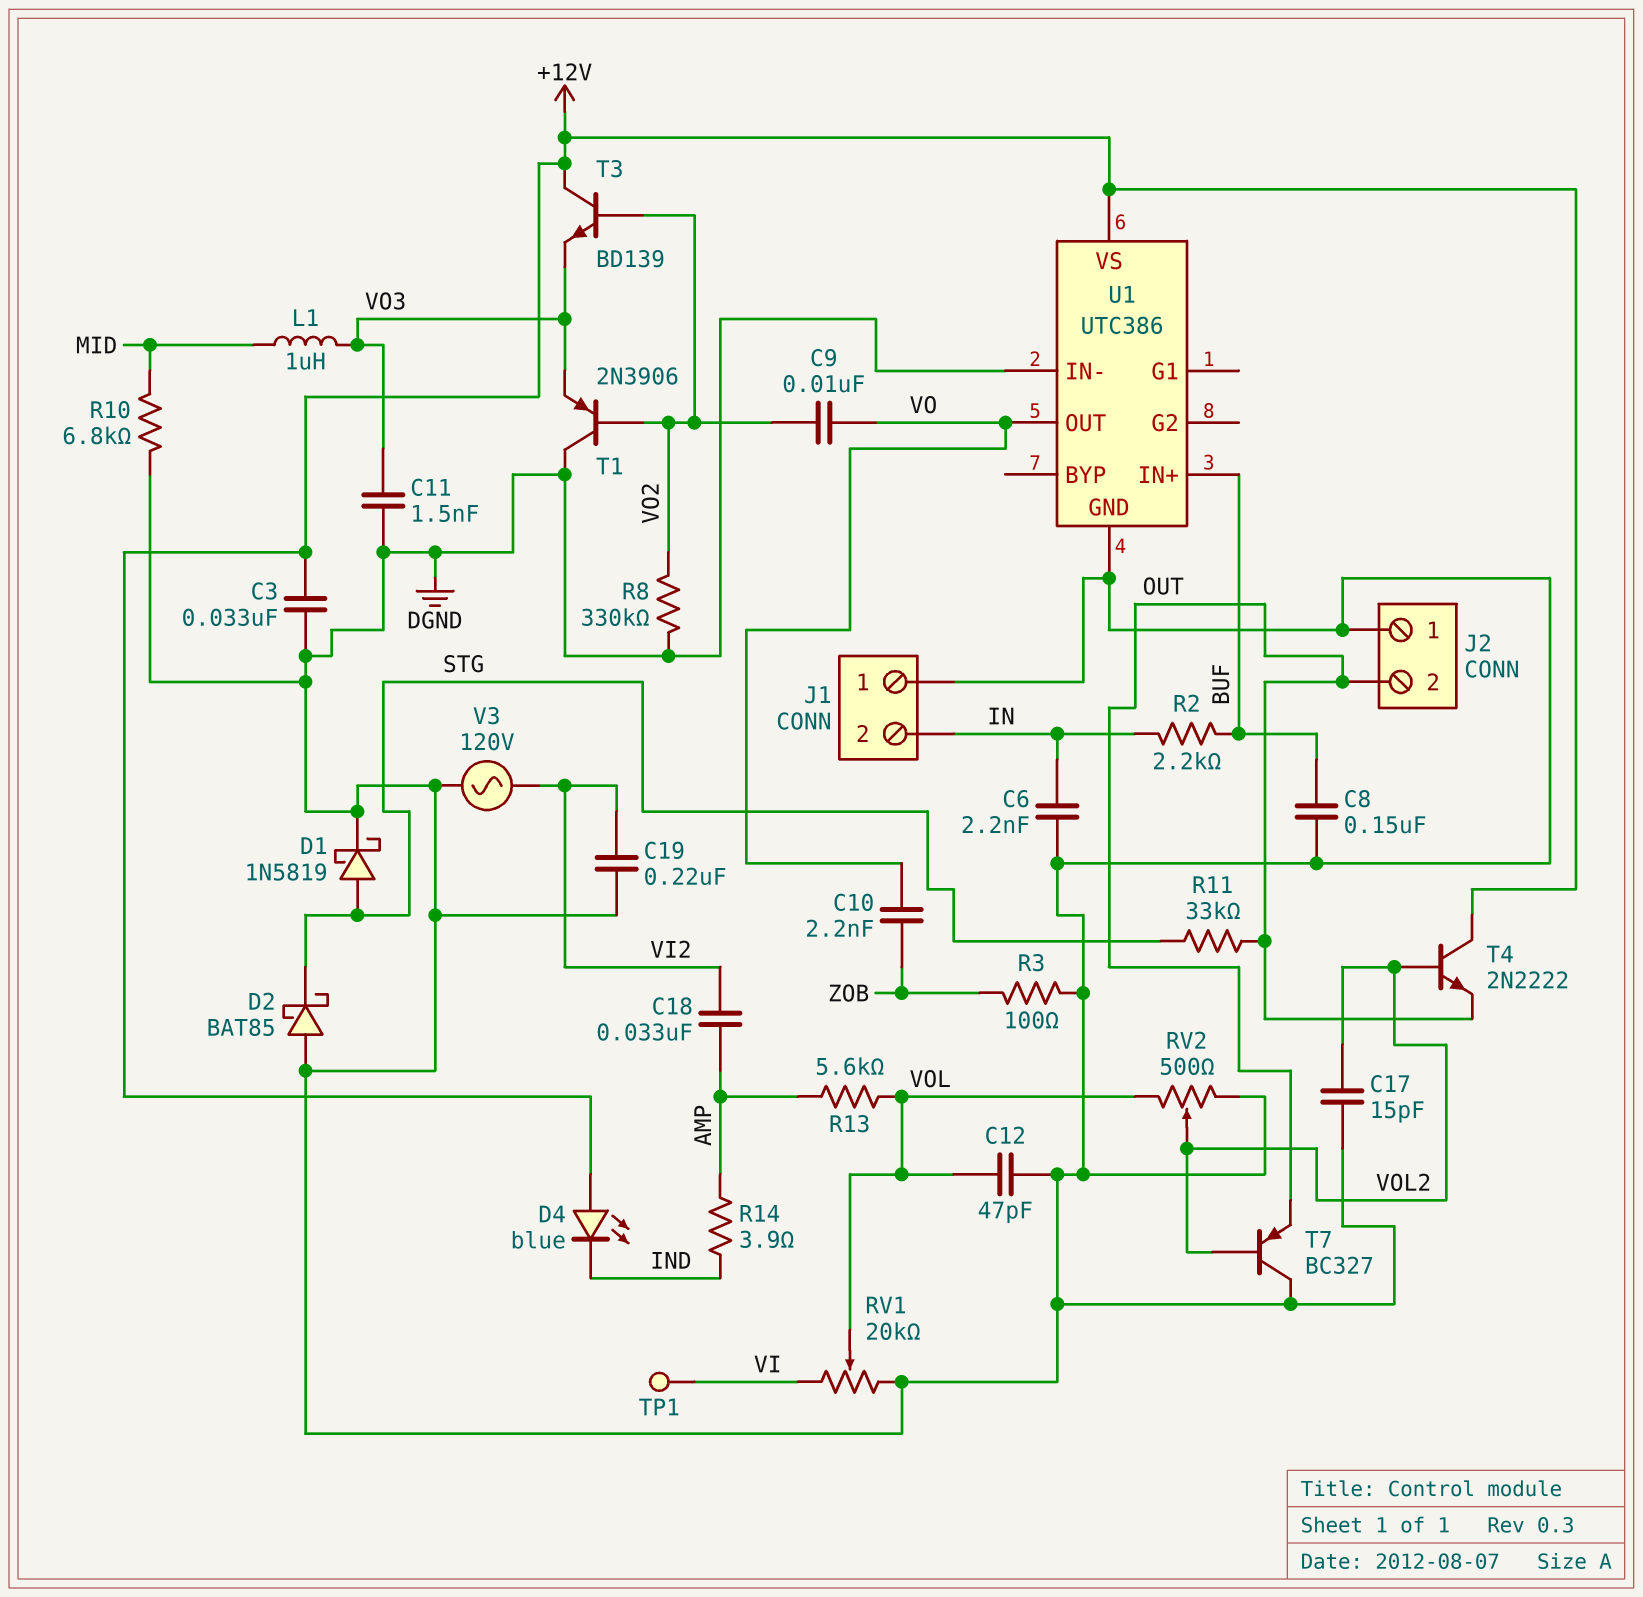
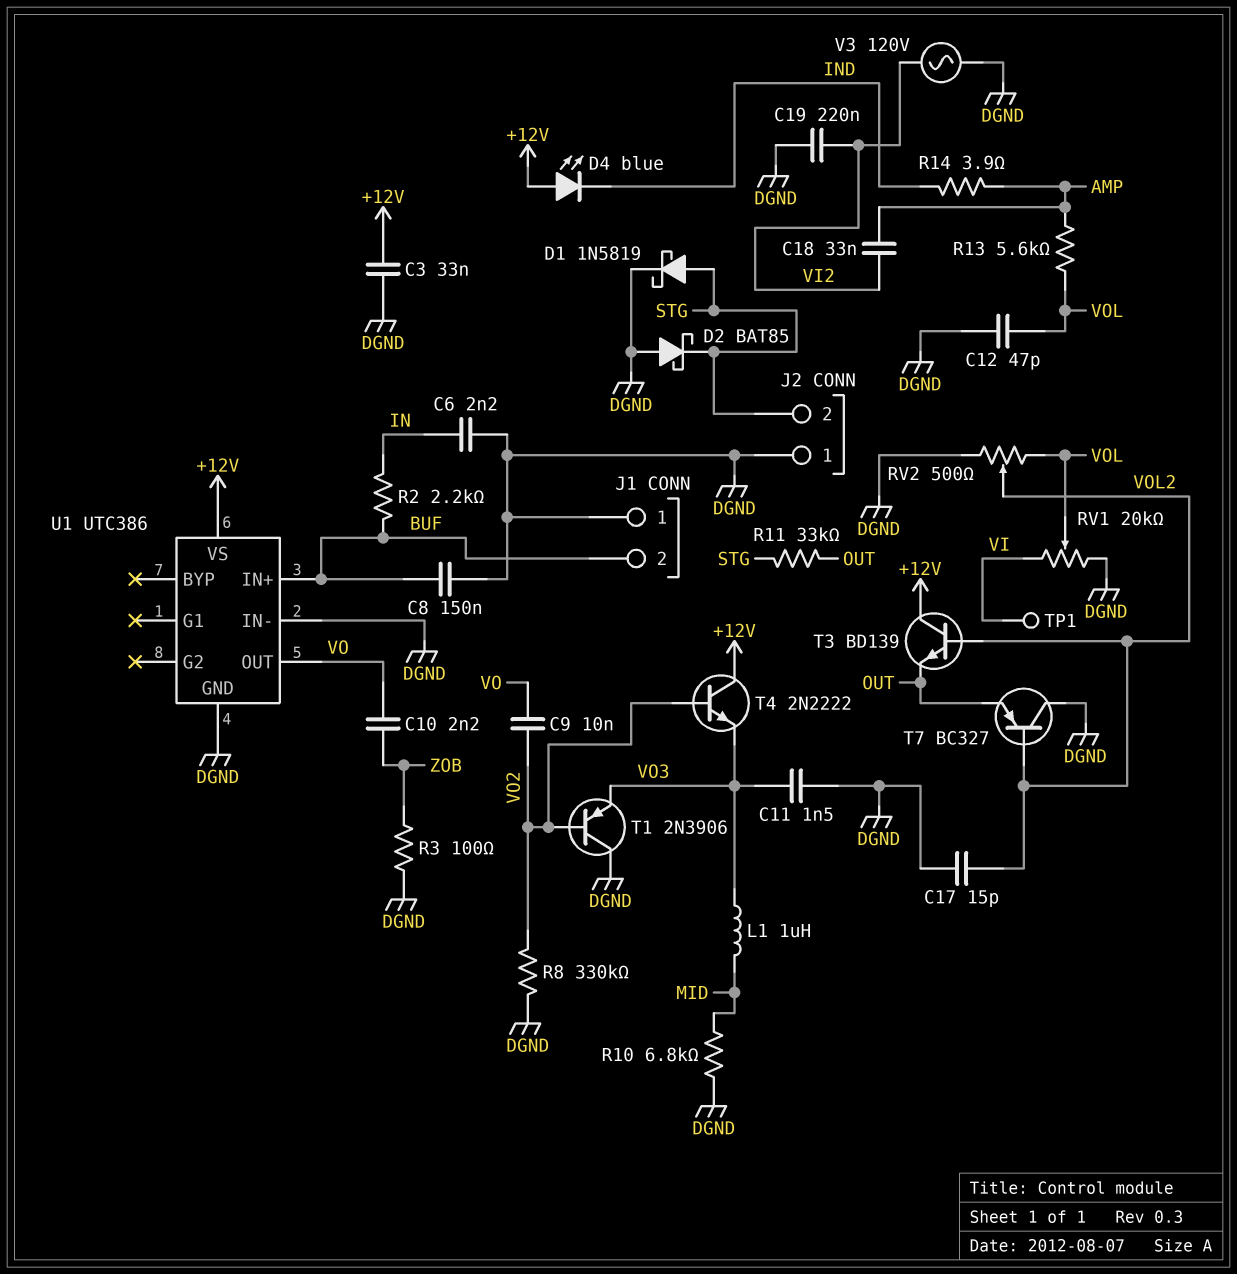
J1 pin 2: IN -> BUF
J2 pin 2: OUT -> STG
T3: NPN BD139 (B VO2, C +12V, E VO3) -> NPN BD139 (B VOL2, C +12V, E OUT)
T4: NPN 2N2222 (B VOL2, C +12V, E OUT) -> NPN 2N2222 (B VO2, C +12V, E VO3)

